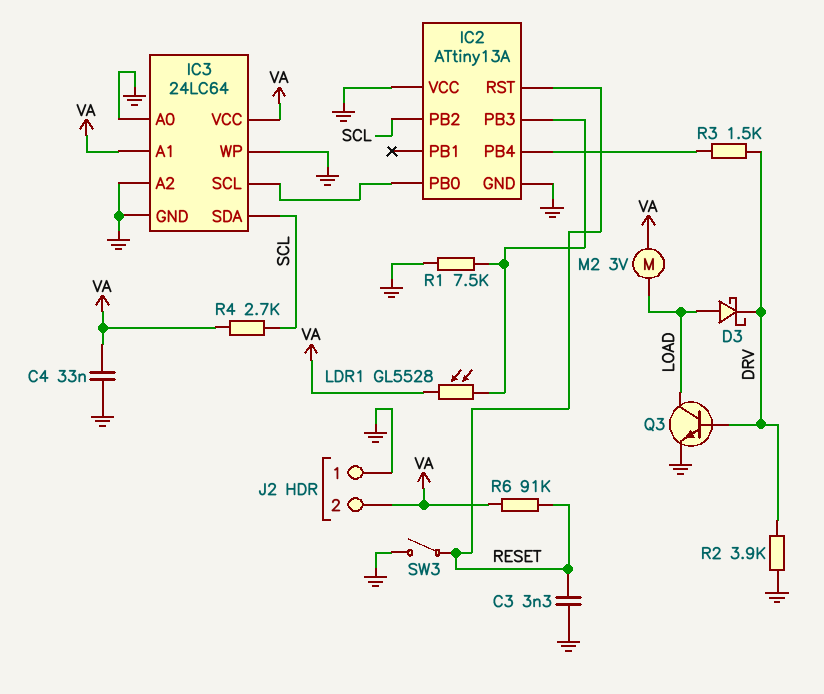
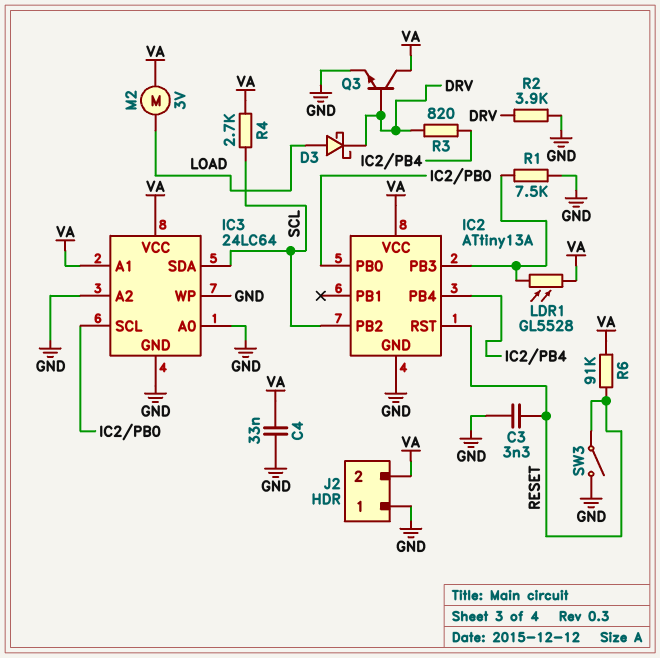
IC2 pin VCC: GND -> VA
Q3: NPN (B DRV, C LOAD, E GND) -> NPN (B DRV, C VA, E GND)
R3: 1.5k (DRV, IC2/PB4) -> 820 (DRV, IC2/PB4)

